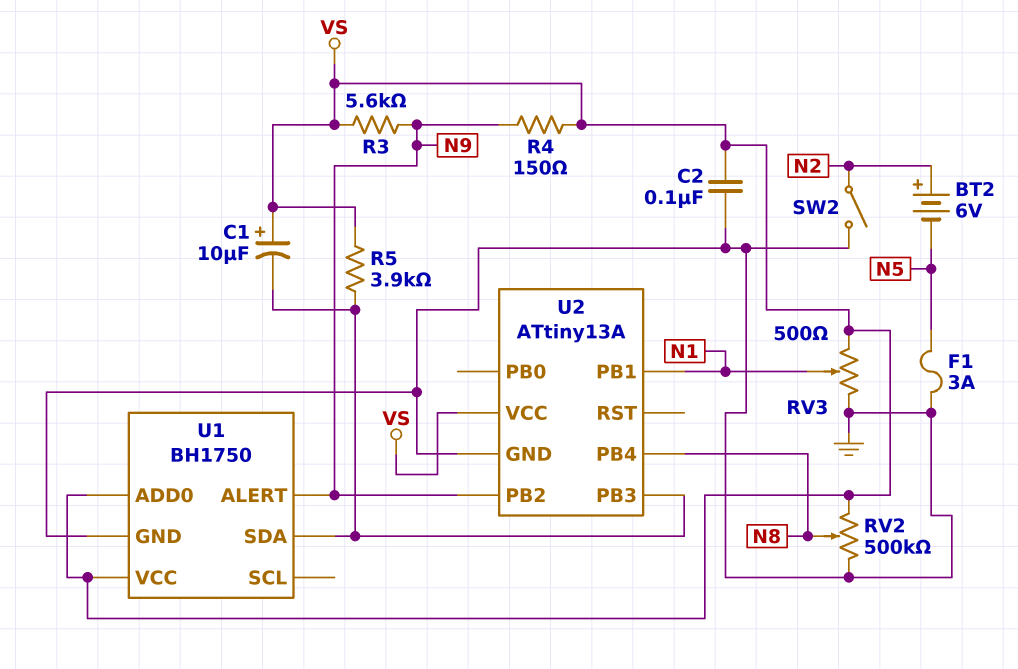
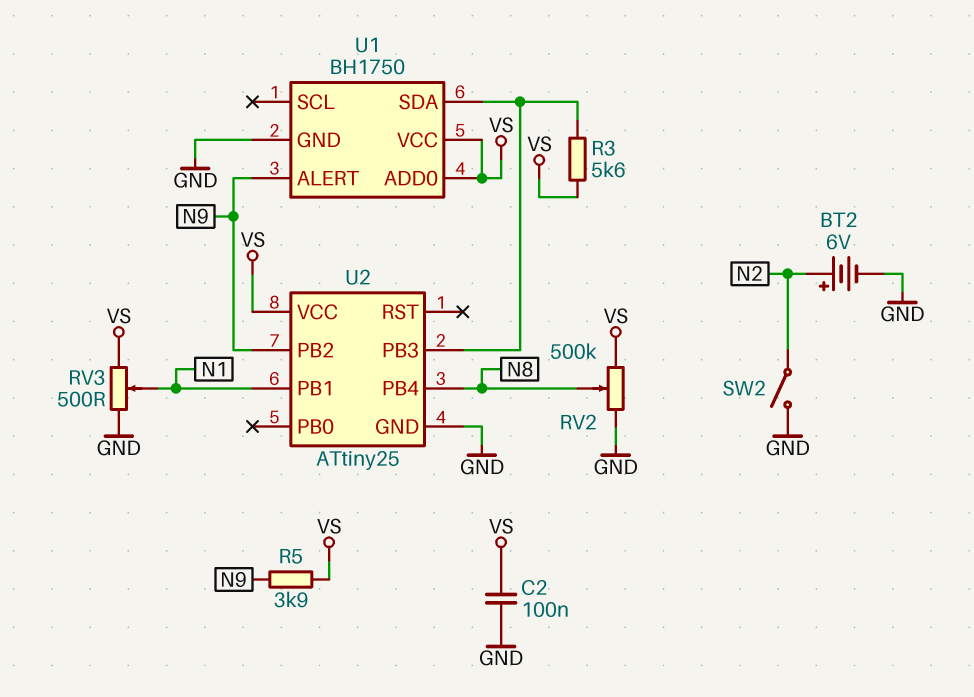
BT2: 6V (plus N2, minus N5) -> 6V (plus N2, minus GND)
C1: 10uF (plus VS, minus U1/SDA) -> none
F1: 3A (GND, N5) -> none
R3: 5.6k (N9, VS) -> 5.6k (U1/SDA, VS)
R4: 150 (N9, VS) -> none
R5: 3.9k (U1/SDA, VS) -> 3.9k (N9, VS)
U2: ATtiny13A -> ATtiny25

